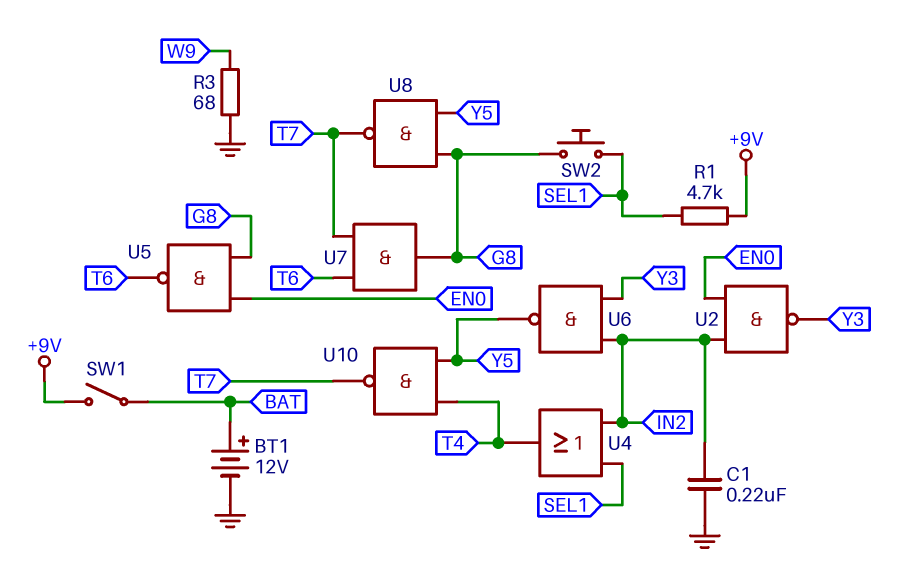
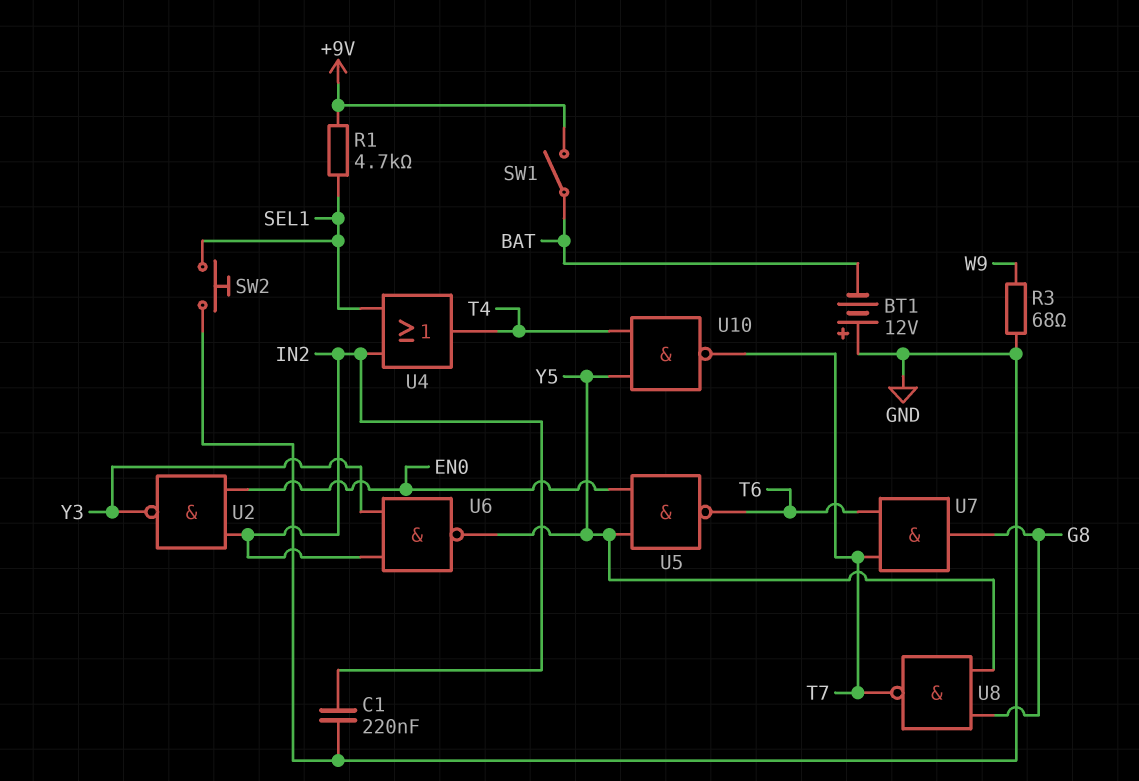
BT1: 12V (plus BAT, minus GND) -> 12V (plus GND, minus BAT)
SW2: button (G8, SEL1) -> button (GND, SEL1)
U5: NAND (in EN0, in G8, out T6) -> NAND (in EN0, in Y5, out T6)

